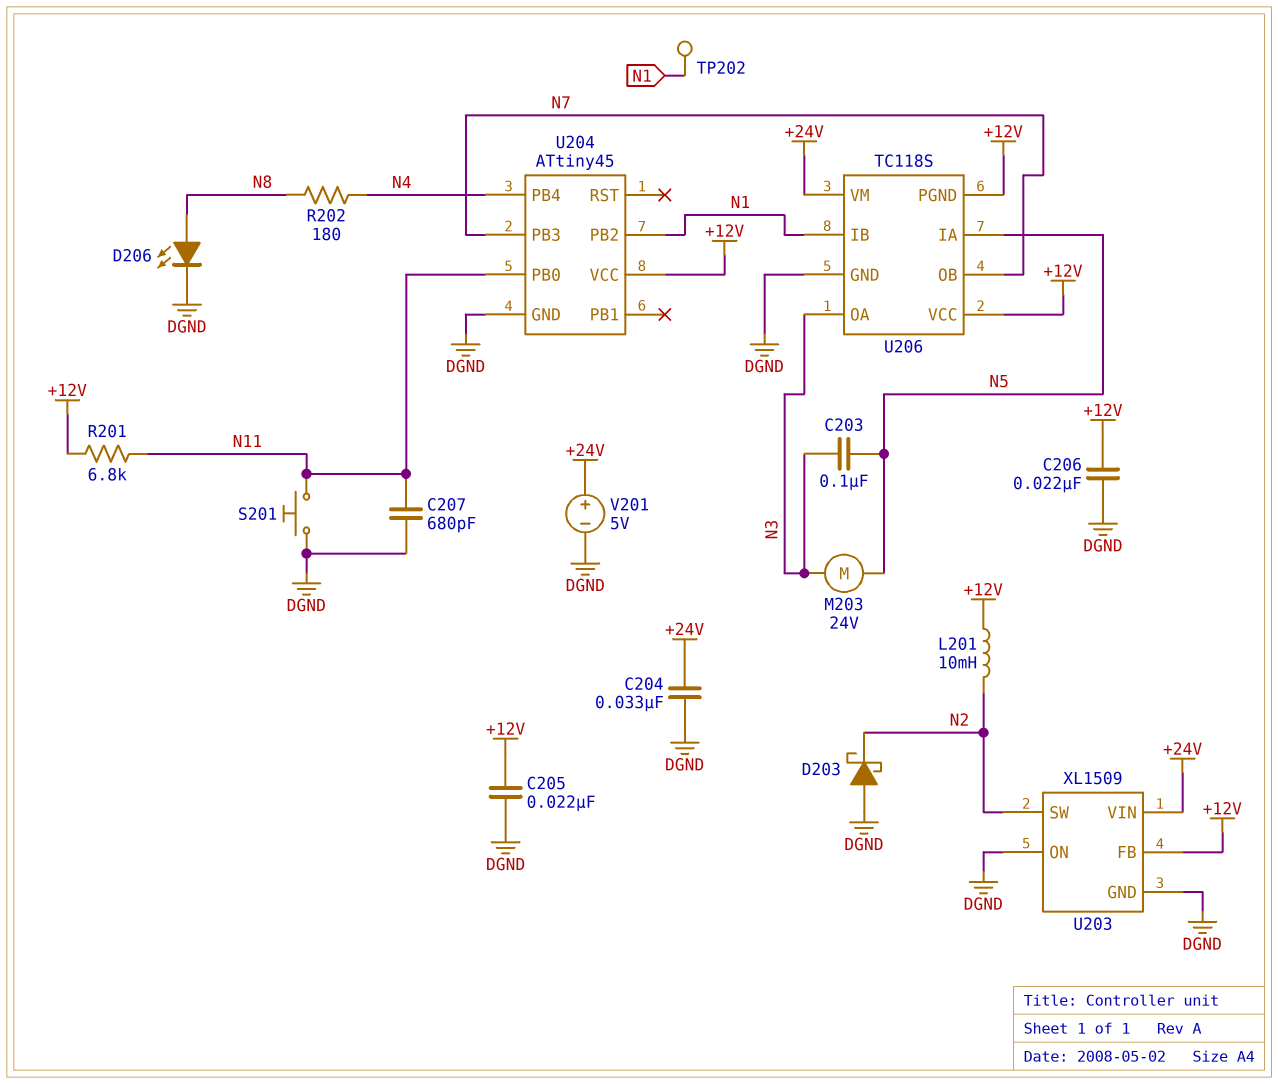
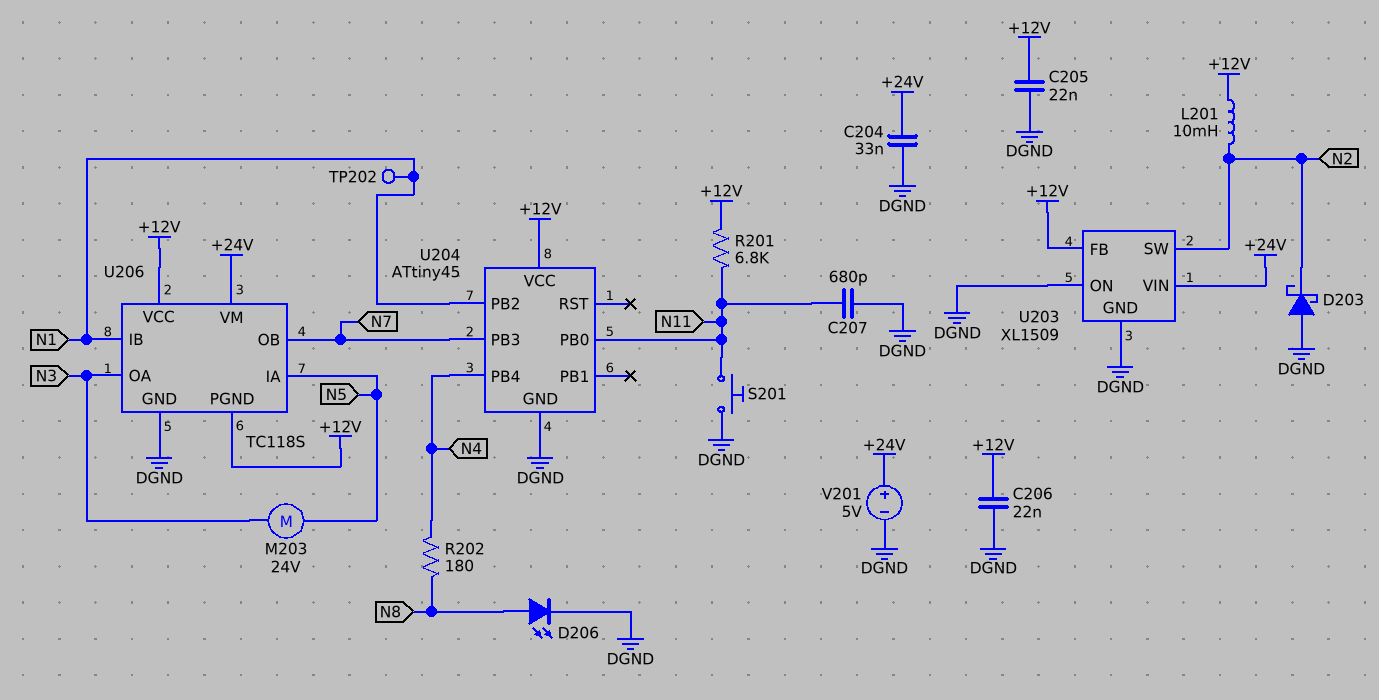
C203: 100nF (N3, N5) -> none

